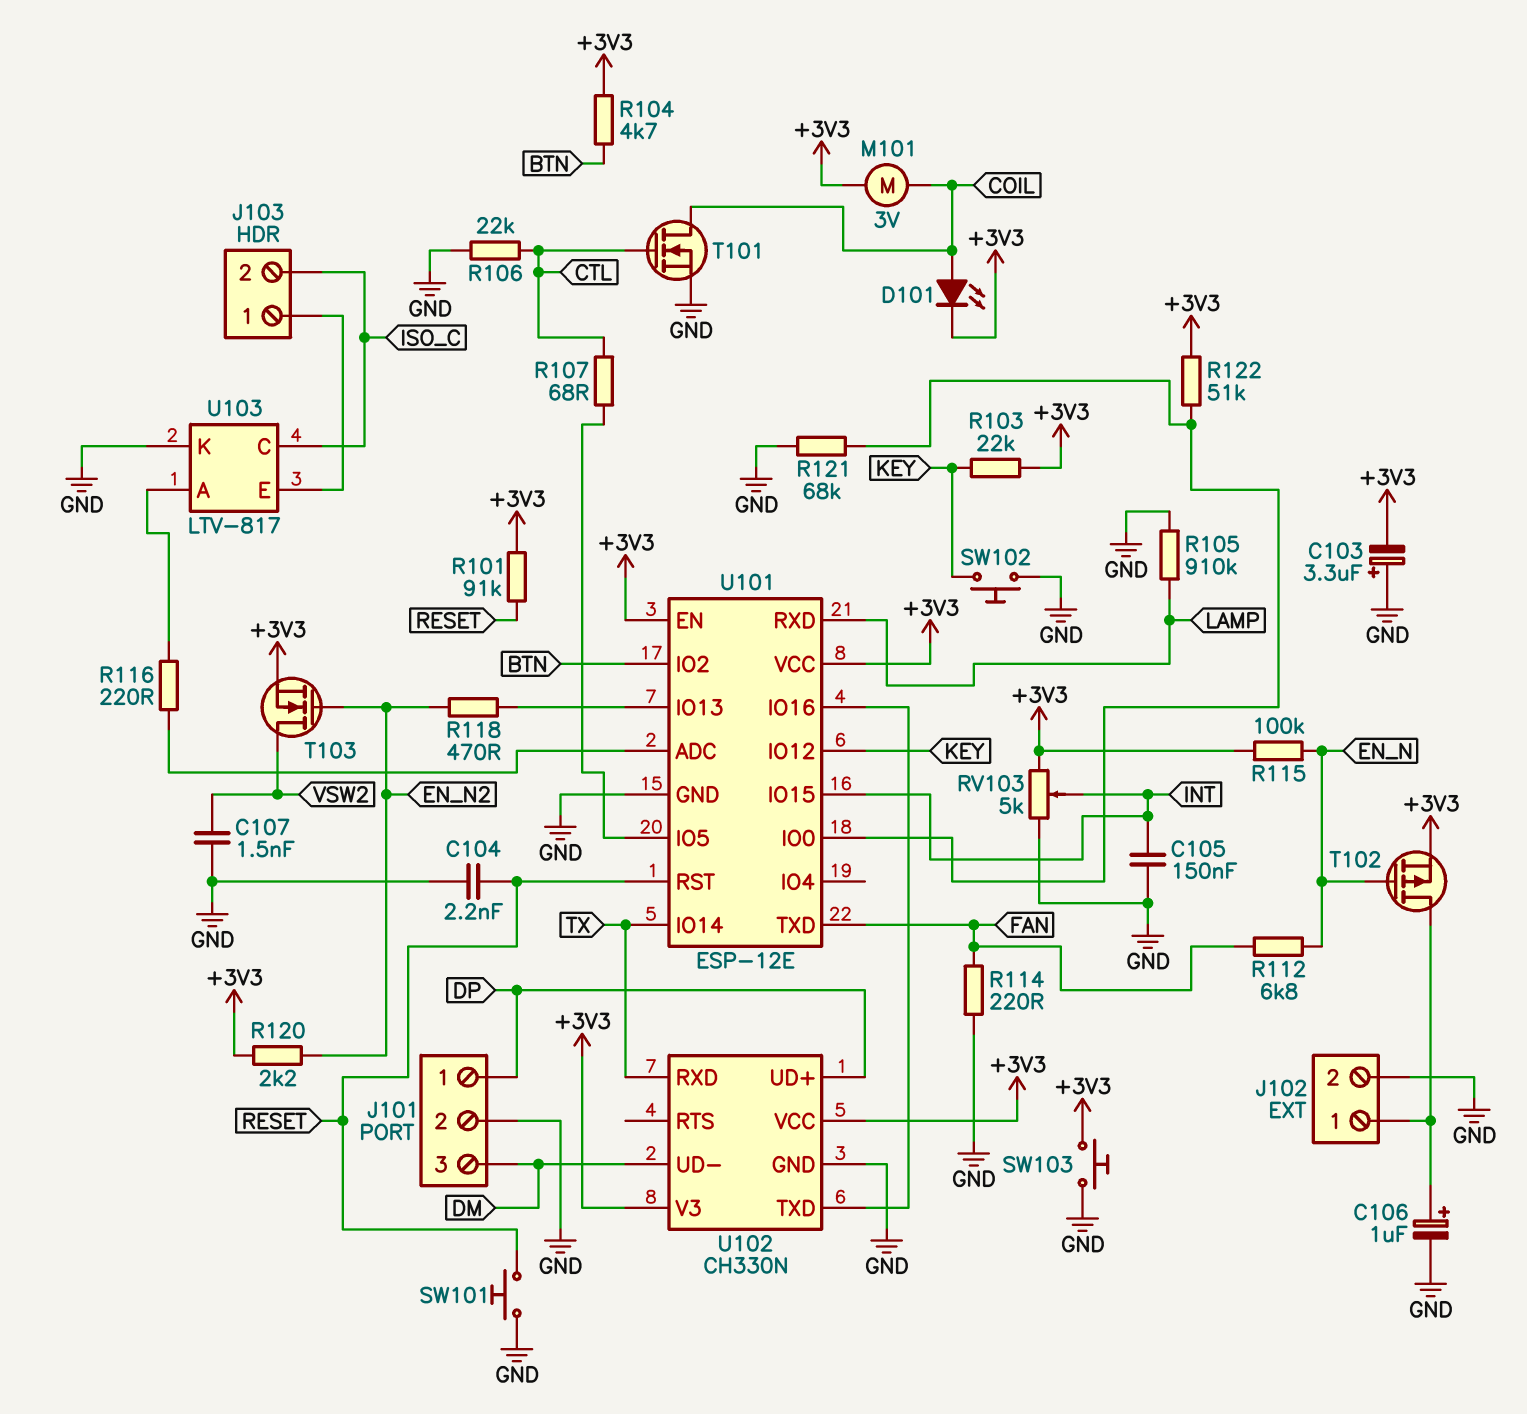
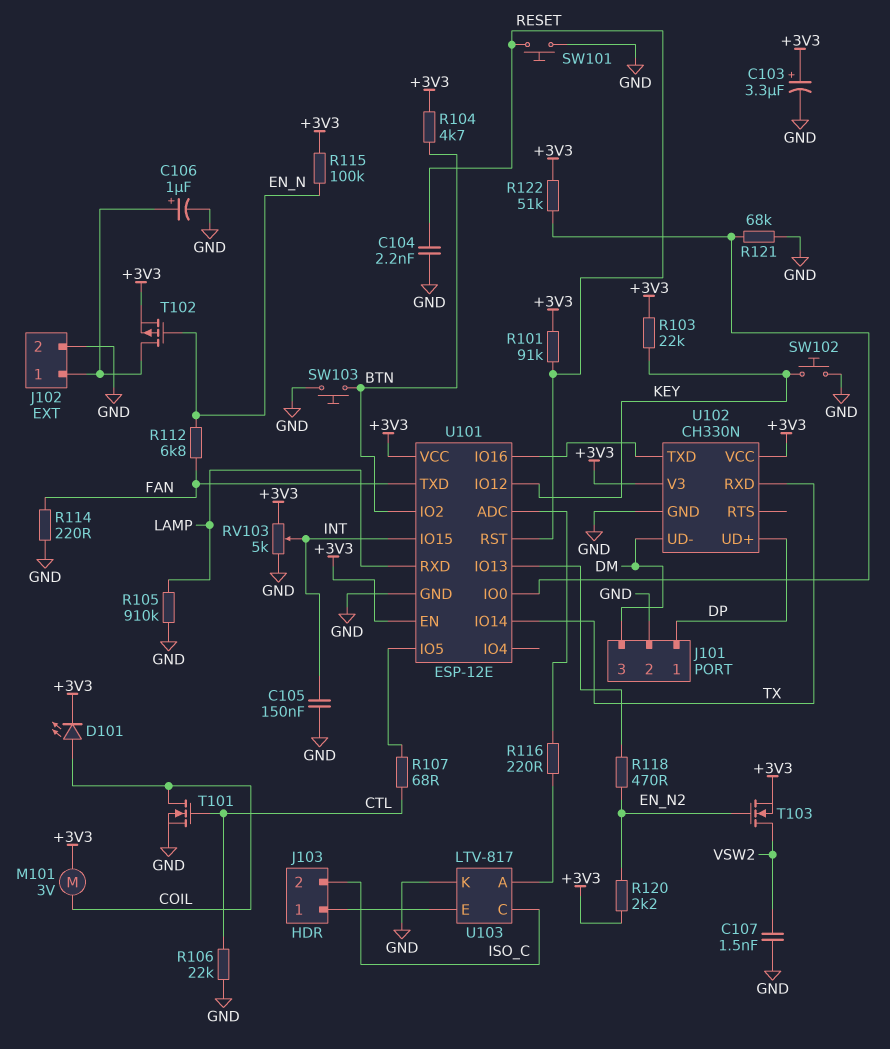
C103: 3.3uF (plus GND, minus +3V3) -> 3.3uF (plus +3V3, minus GND)
SW103: button (+3V3, GND) -> button (BTN, GND)

